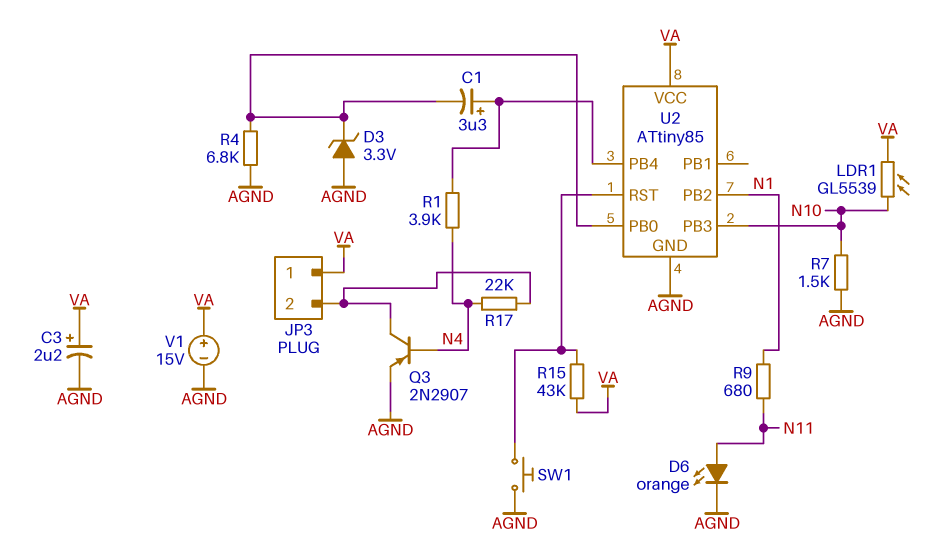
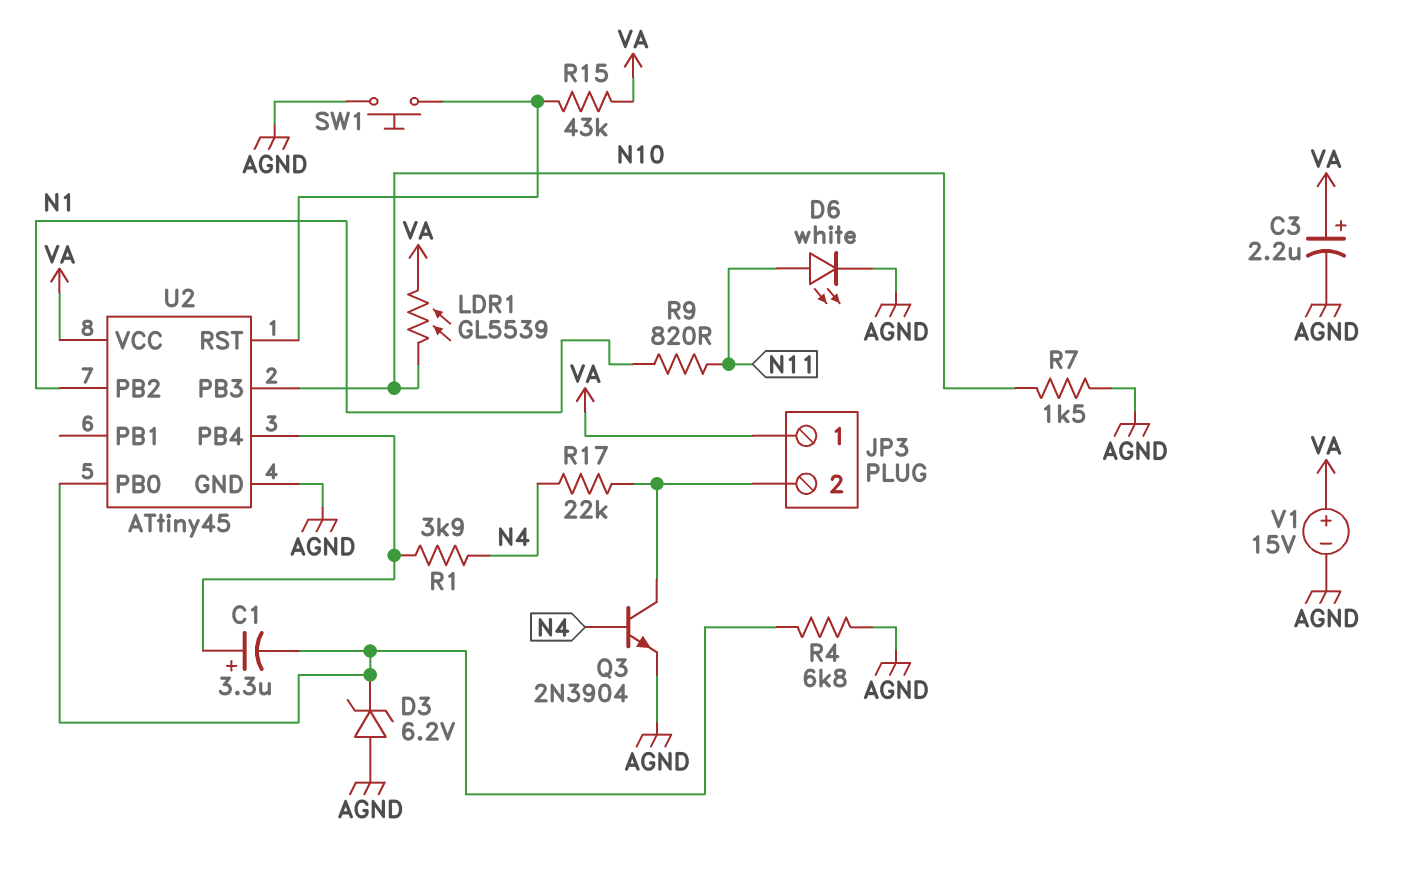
D3: zener 3.3V (A AGND, K U2/PB0) -> zener 6.2V (A AGND, K U2/PB0)
D6: LED orange (A N11, K AGND) -> LED white (A N11, K AGND)
Q3: PNP 2N2907 (B N4, C JP3/2, E AGND) -> NPN 2N3904 (B N4, C JP3/2, E AGND)
R9: 680 (N1, N11) -> 820 (N1, N11)
U2: ATtiny85 -> ATtiny45

